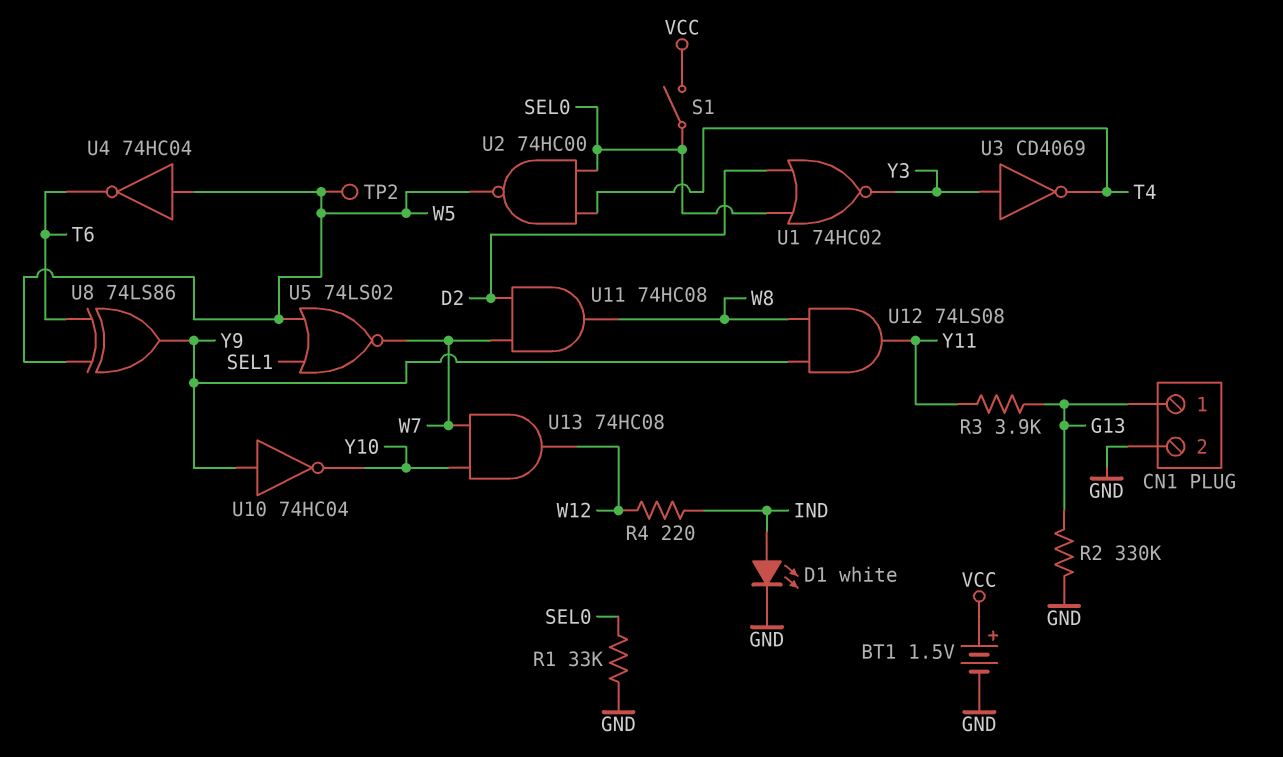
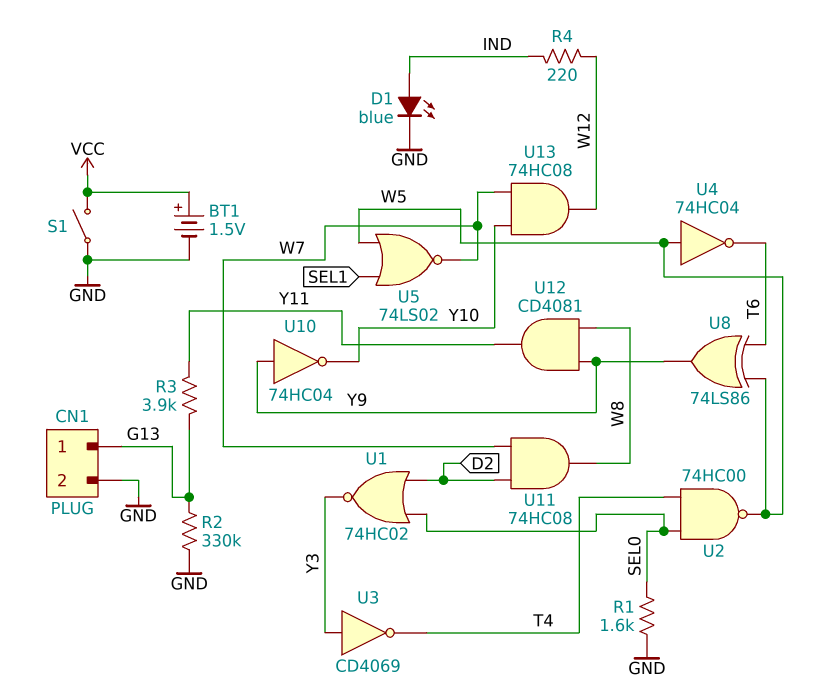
D1: LED white (A IND, K GND) -> LED blue (A IND, K GND)
R1: 33k (GND, SEL0) -> 1.6k (GND, SEL0)
S1: switch (SEL0, VCC) -> switch (GND, VCC)
TP2: test point (W5) -> none
U12: AND 74LS08 (in W8, in Y9, out Y11) -> AND CD4081 (in W8, in Y9, out Y11)

